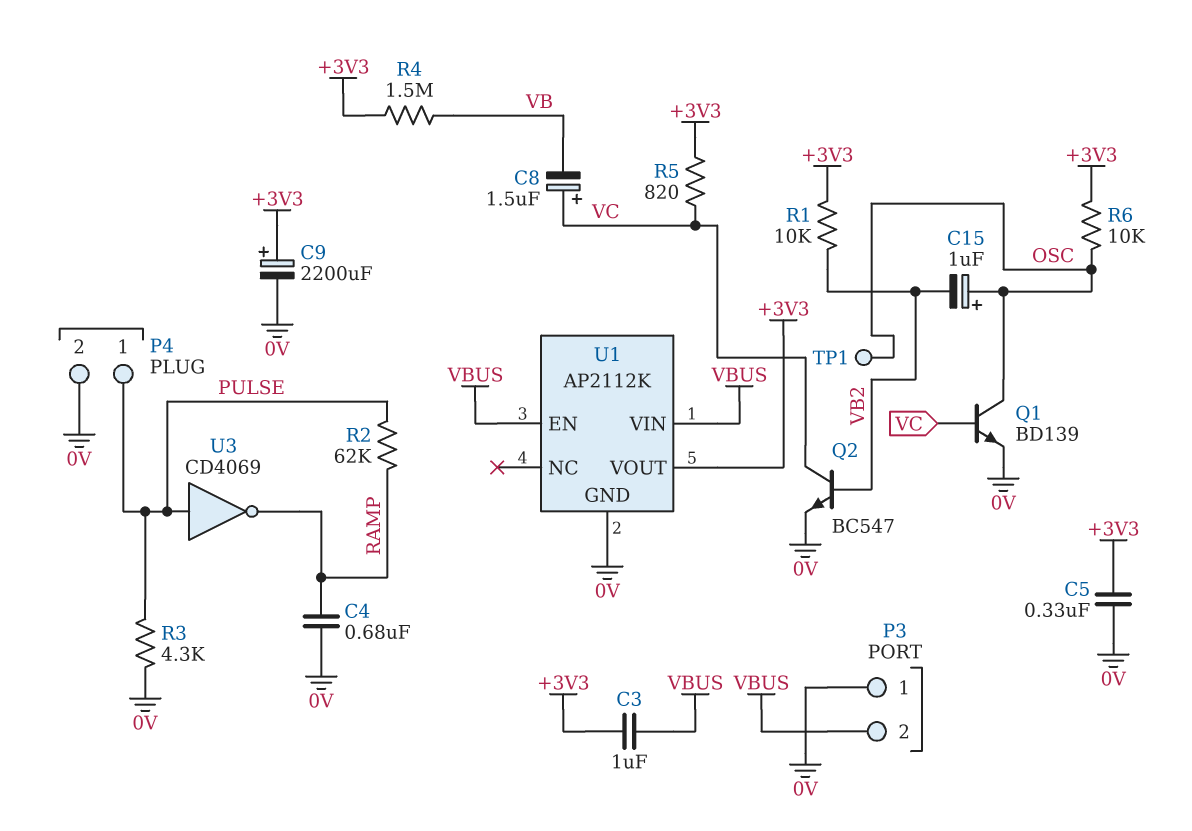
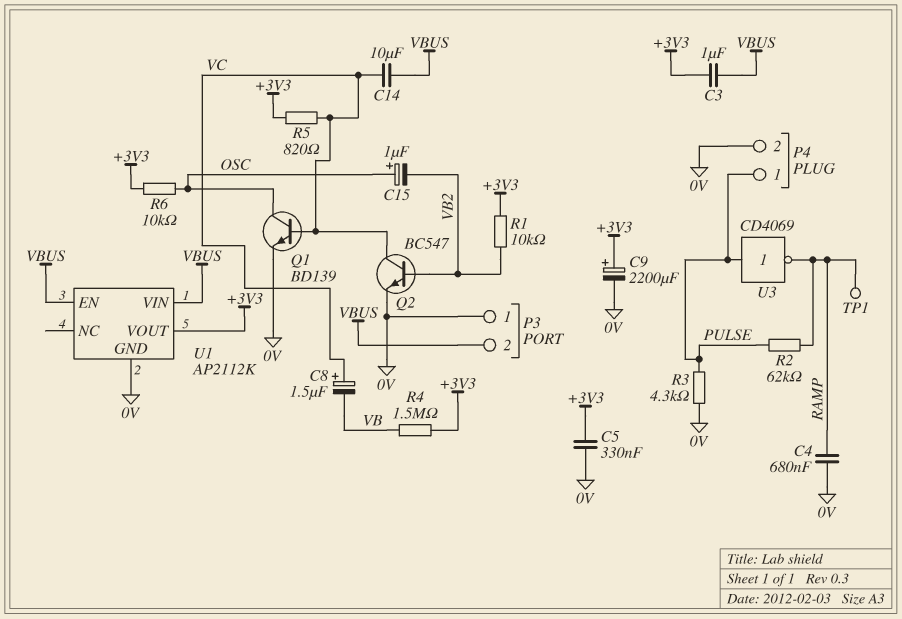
C14: none -> 10uF (VBUS, VC)
TP1: test point (OSC) -> test point (RAMP)

